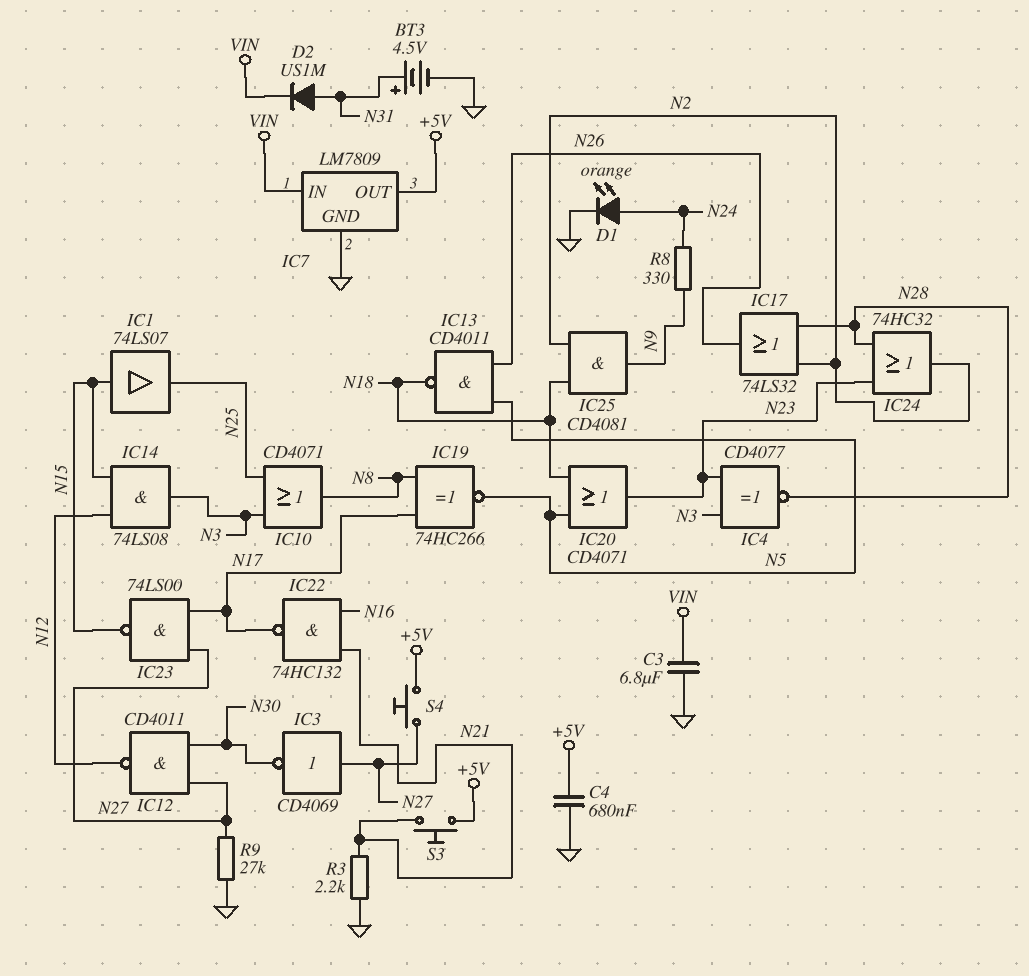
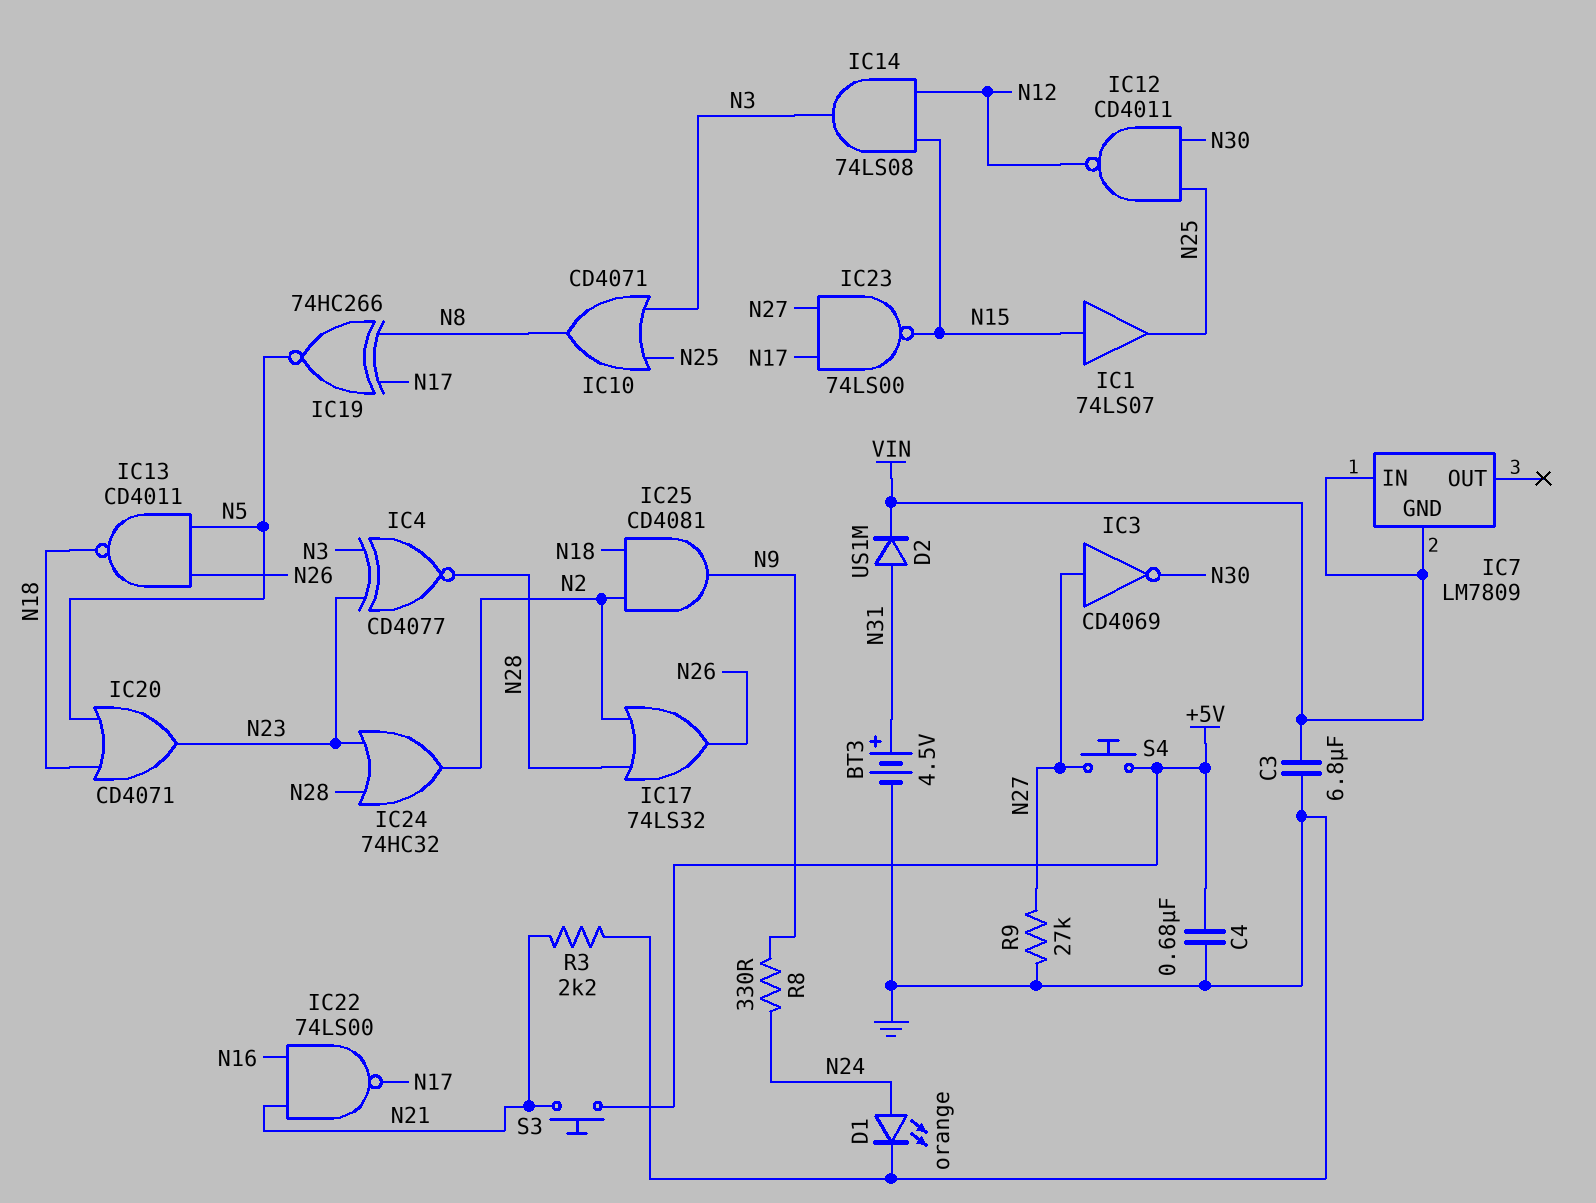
IC7 pin GND: GND -> VIN
IC7 pin OUT: +5V -> none
IC12: NAND CD4011 (in N27, in N30, out N12) -> NAND CD4011 (in N25, in N30, out N12)
IC22: NAND 74HC132 (in N16, in N21, out N17) -> NAND 74LS00 (in N16, in N21, out N17)

